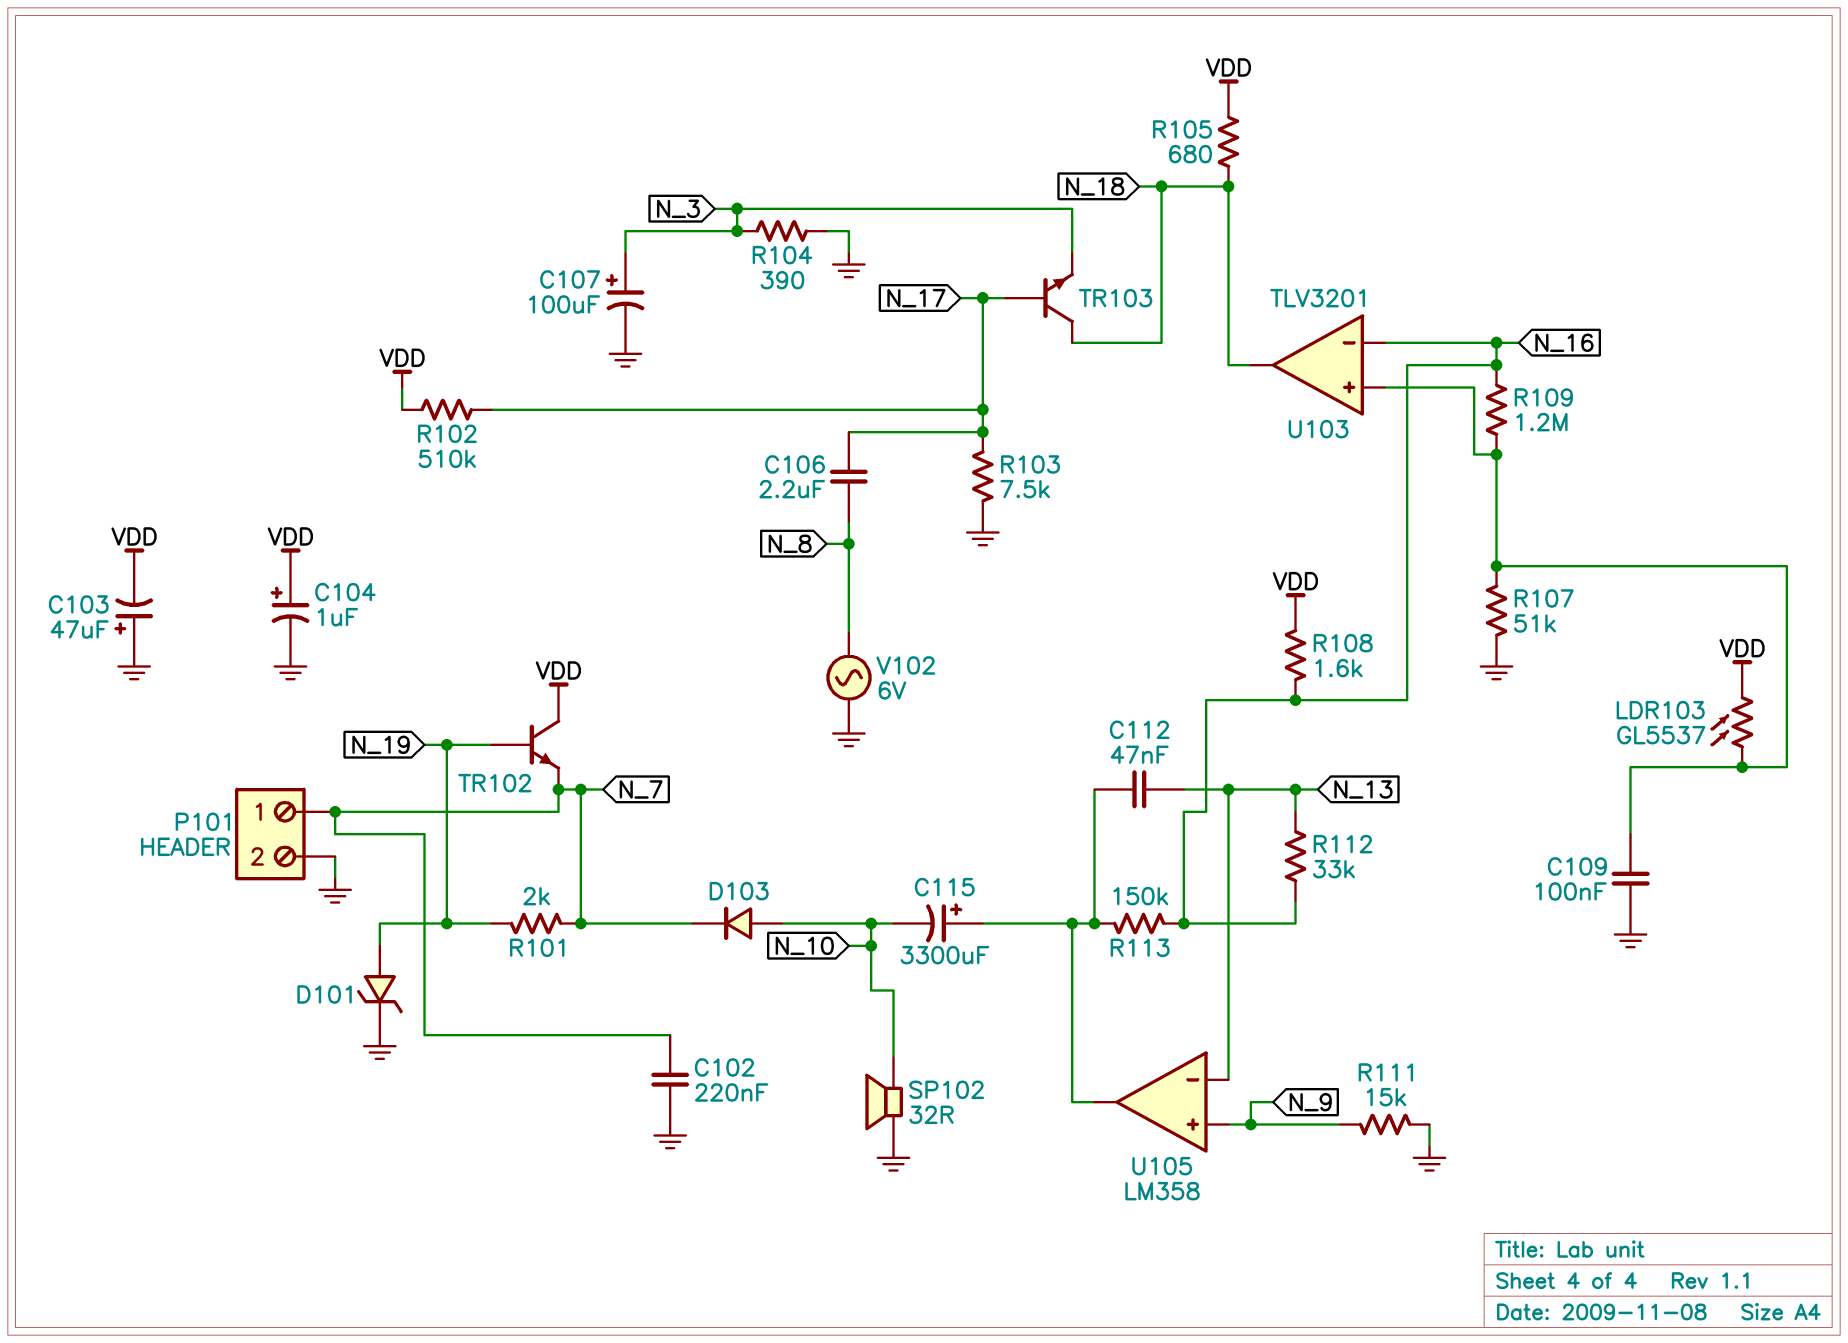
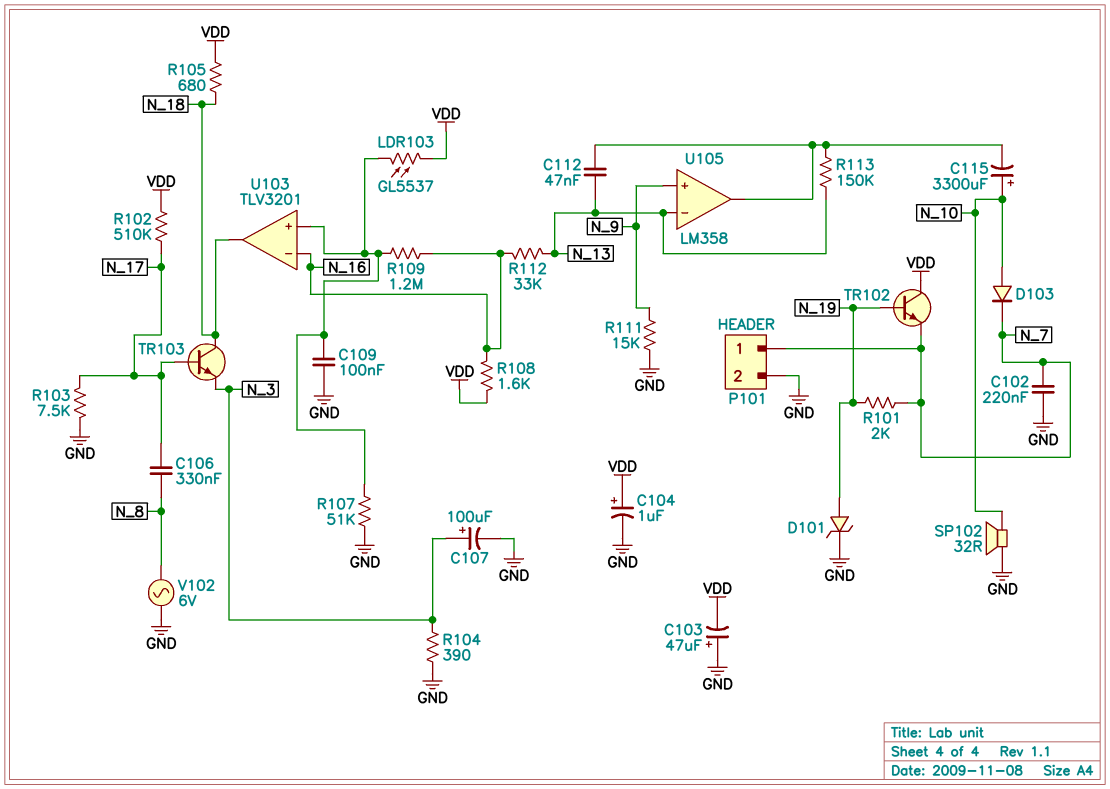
C106: 2.2uF (N_8, N_17) -> 330nF (N_8, N_17)
C115: 3300uF (plus U105/out, minus N_10) -> 3300uF (plus N_10, minus U105/out)
R113: 150k (N_16, U105/out) -> 150k (N_13, U105/out)

